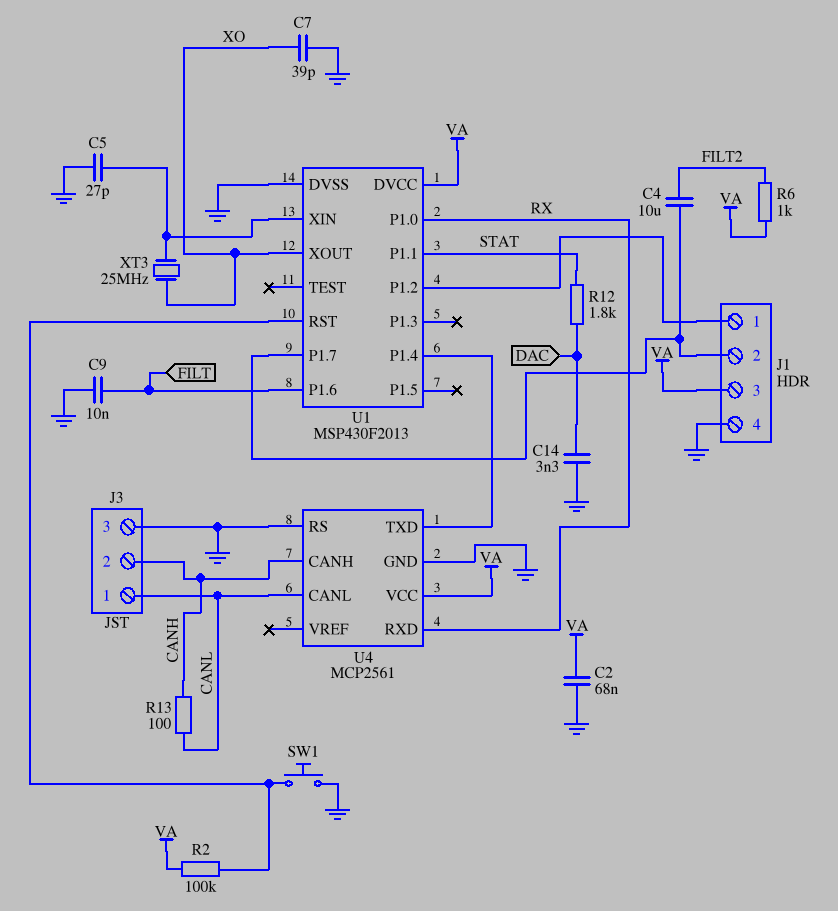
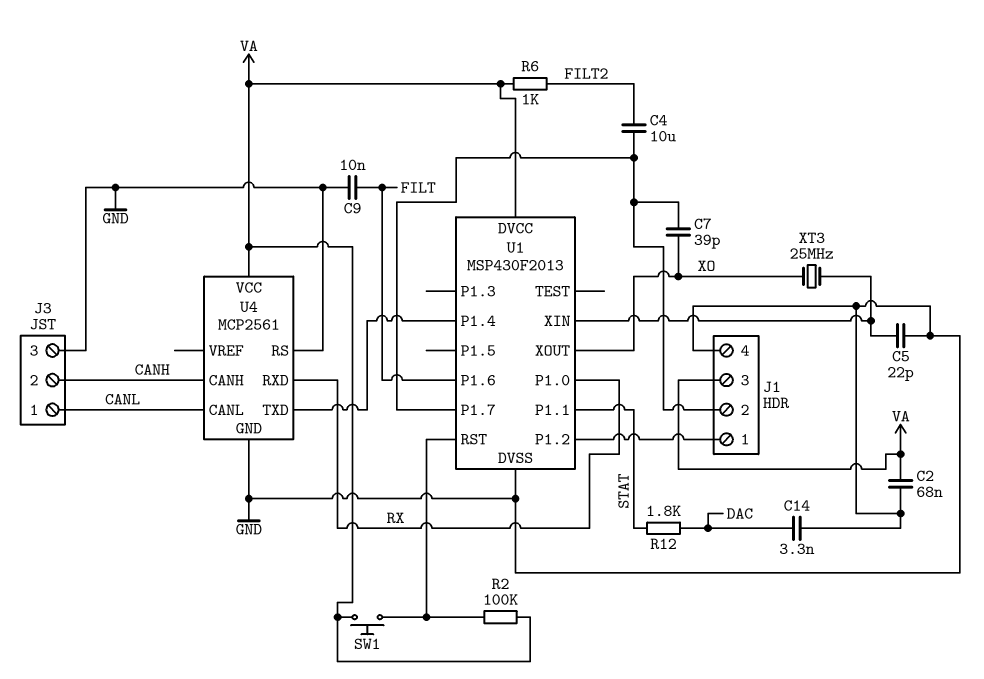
C5: 27pF (GND, U1/XIN) -> 22pF (GND, U1/XIN)
C7: 39pF (GND, XO) -> 39pF (J1/2, XO)
R13: 100 (CANH, CANL) -> none
SW1: button (GND, U1/RST) -> button (U1/RST, VA)

